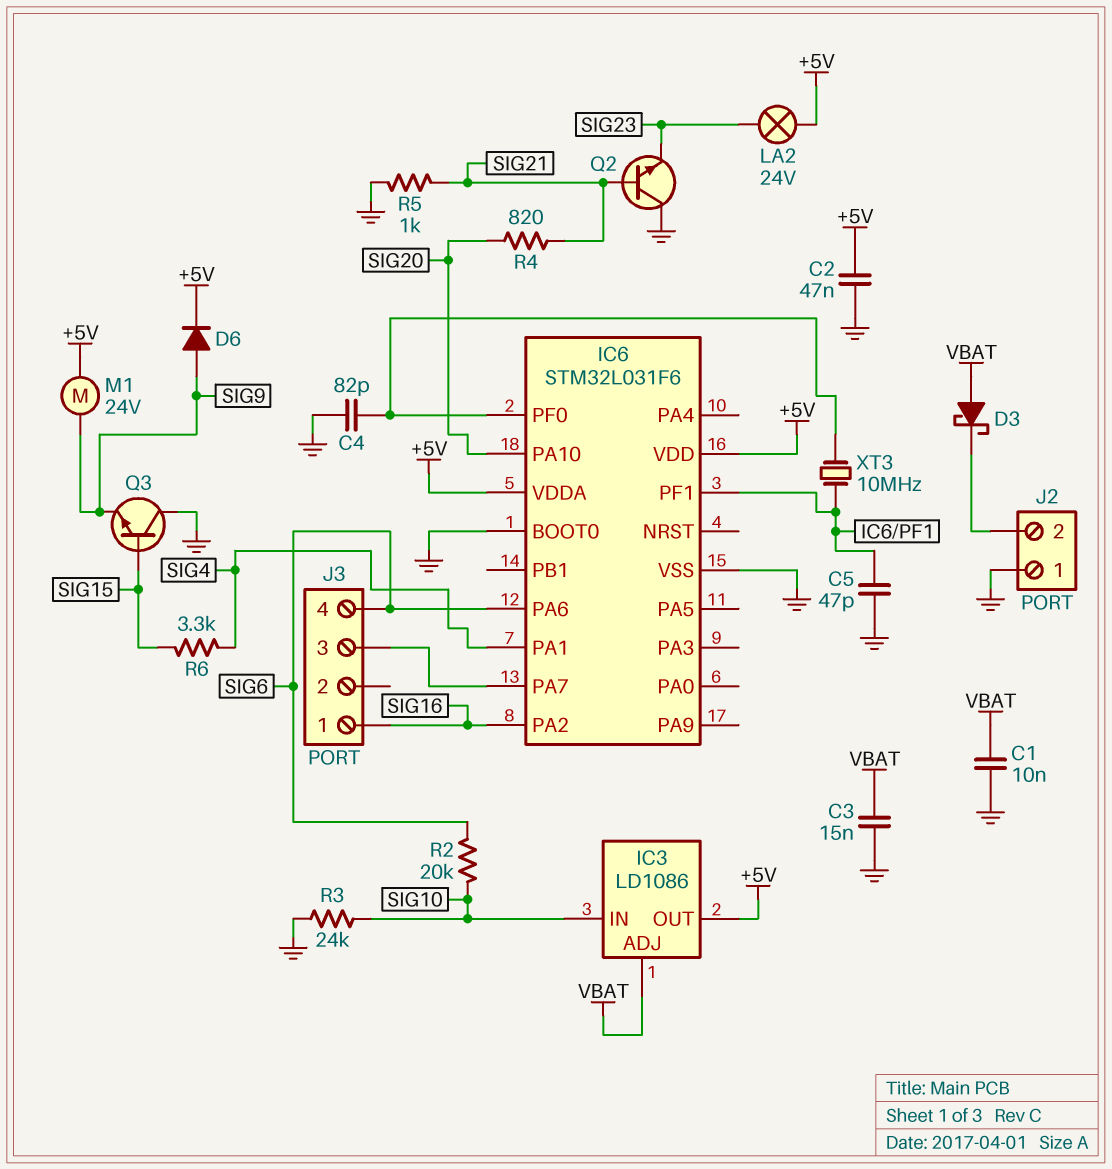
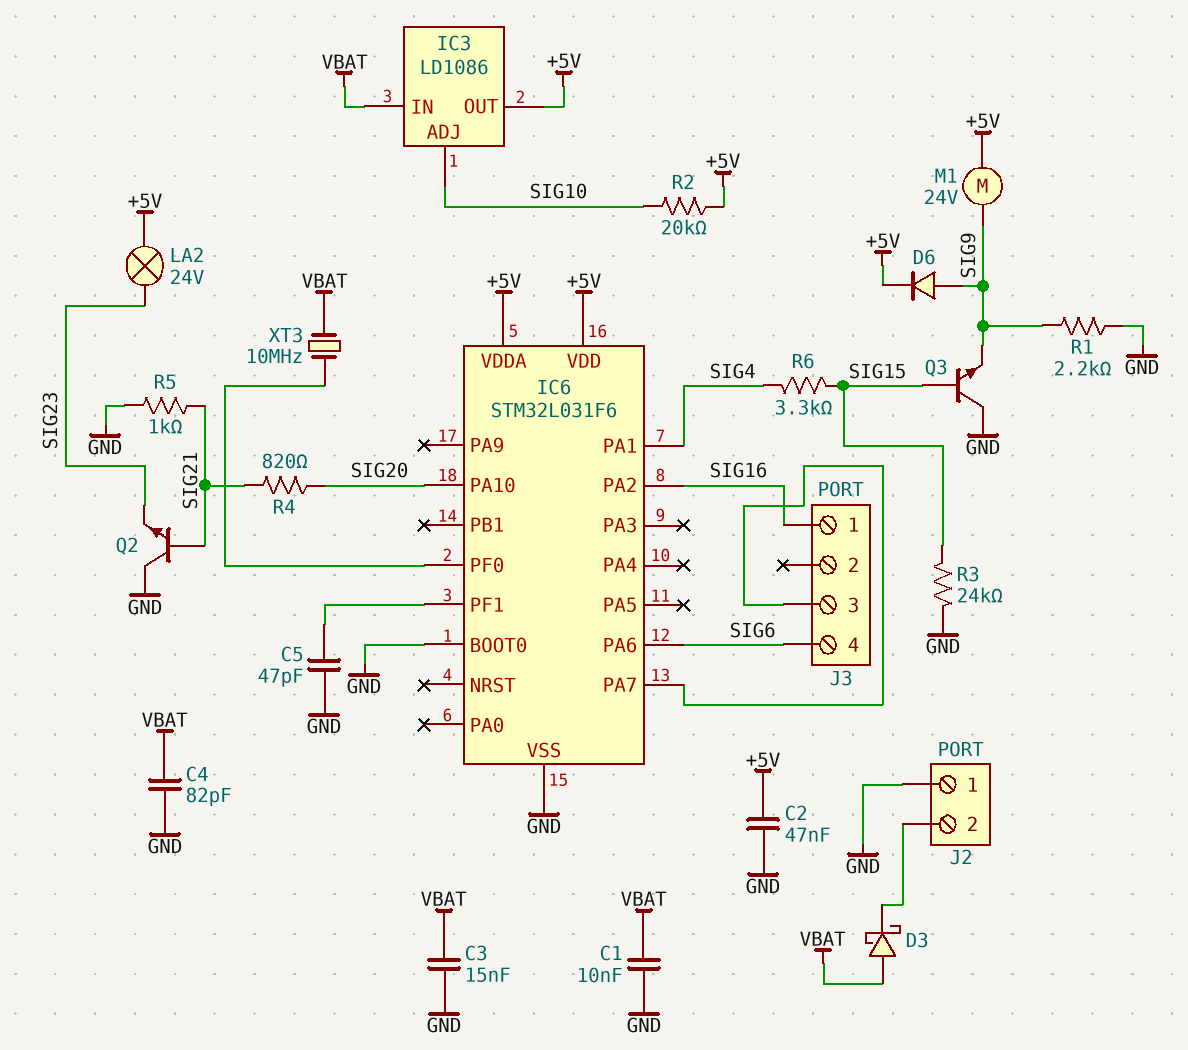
C4: 82pF (GND, IC6/PF0) -> 82pF (GND, VBAT)
IC3 pin ADJ: VBAT -> SIG10
IC3 pin IN: SIG10 -> VBAT
R1: none -> 2.2k (GND, SIG9)
R2: 20k (SIG6, SIG10) -> 20k (+5V, SIG10)
R3: 24k (GND, SIG10) -> 24k (GND, SIG15)
XT3: 10MHz (IC6/PF0, IC6/PF1) -> 10MHz (IC6/PF0, VBAT)

